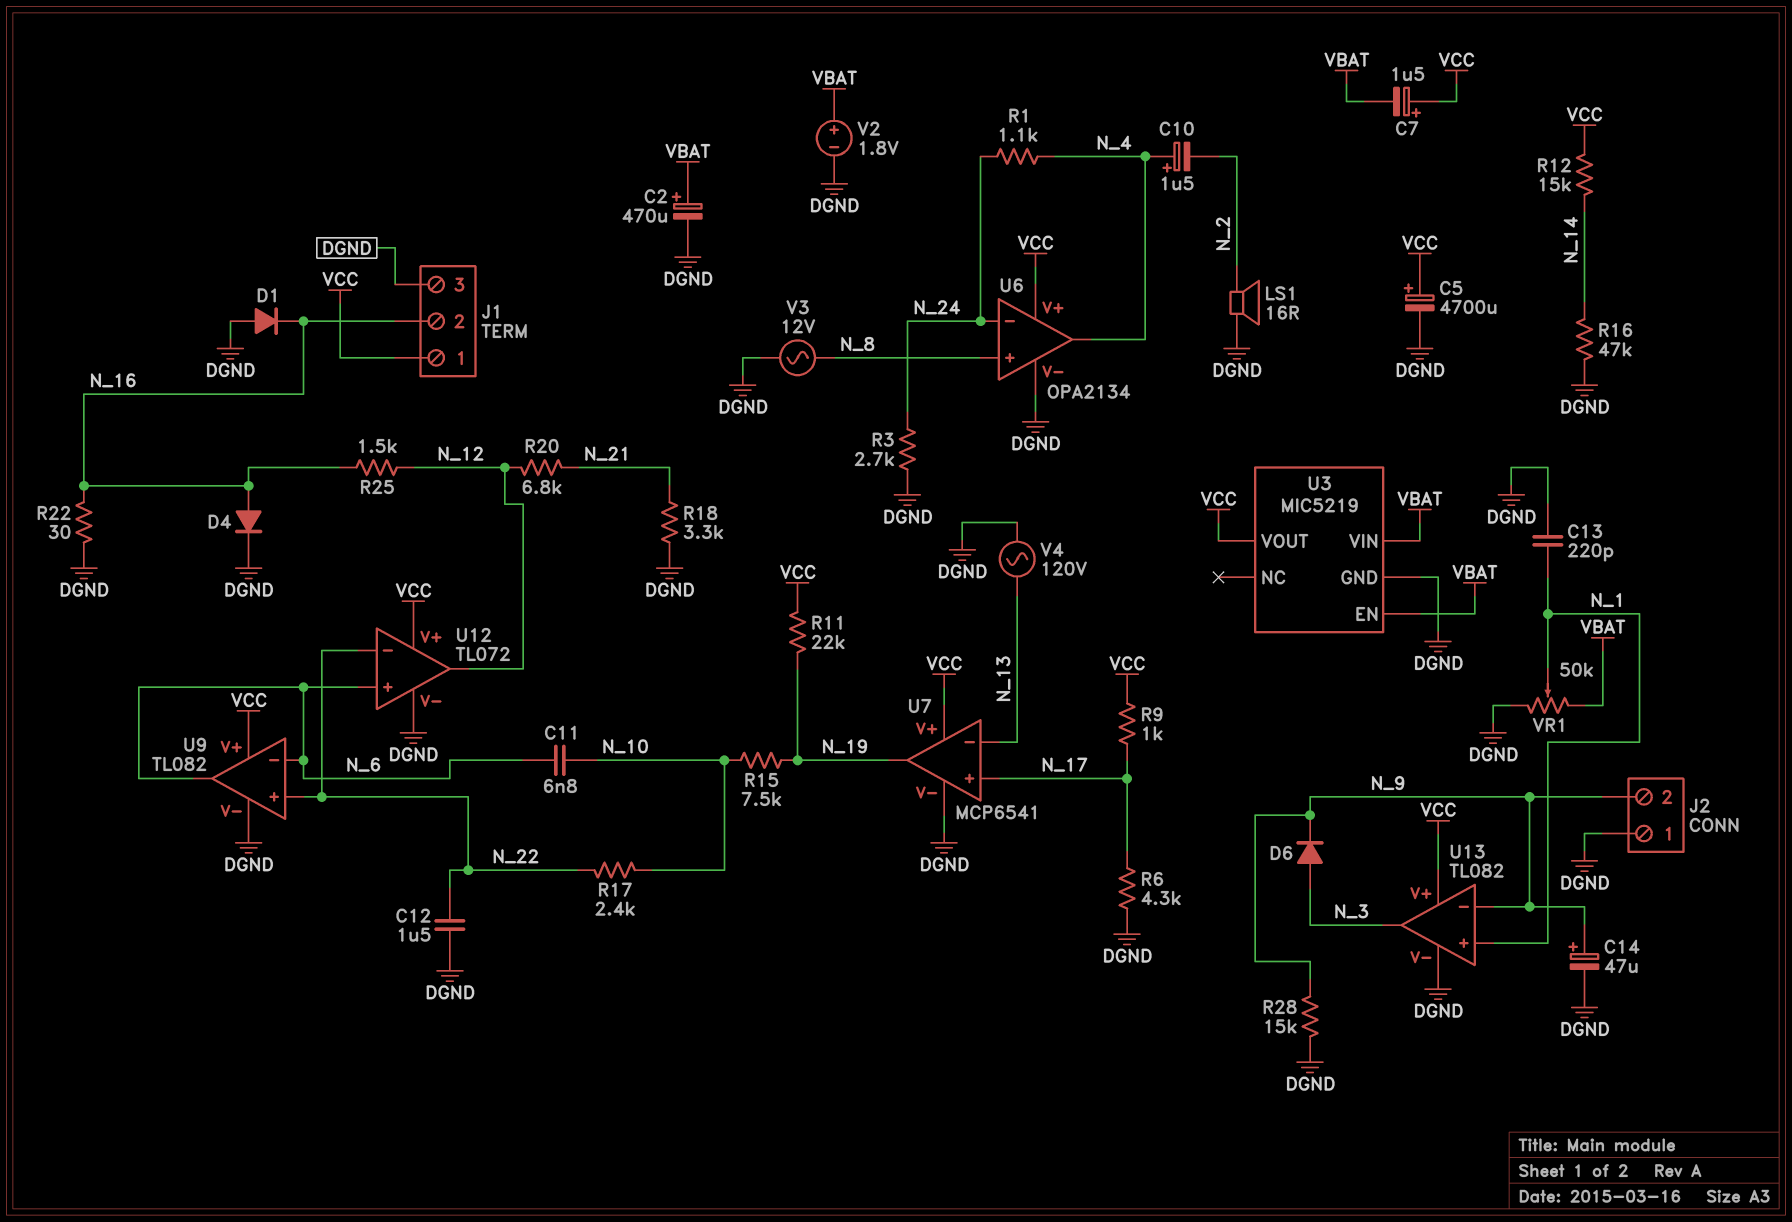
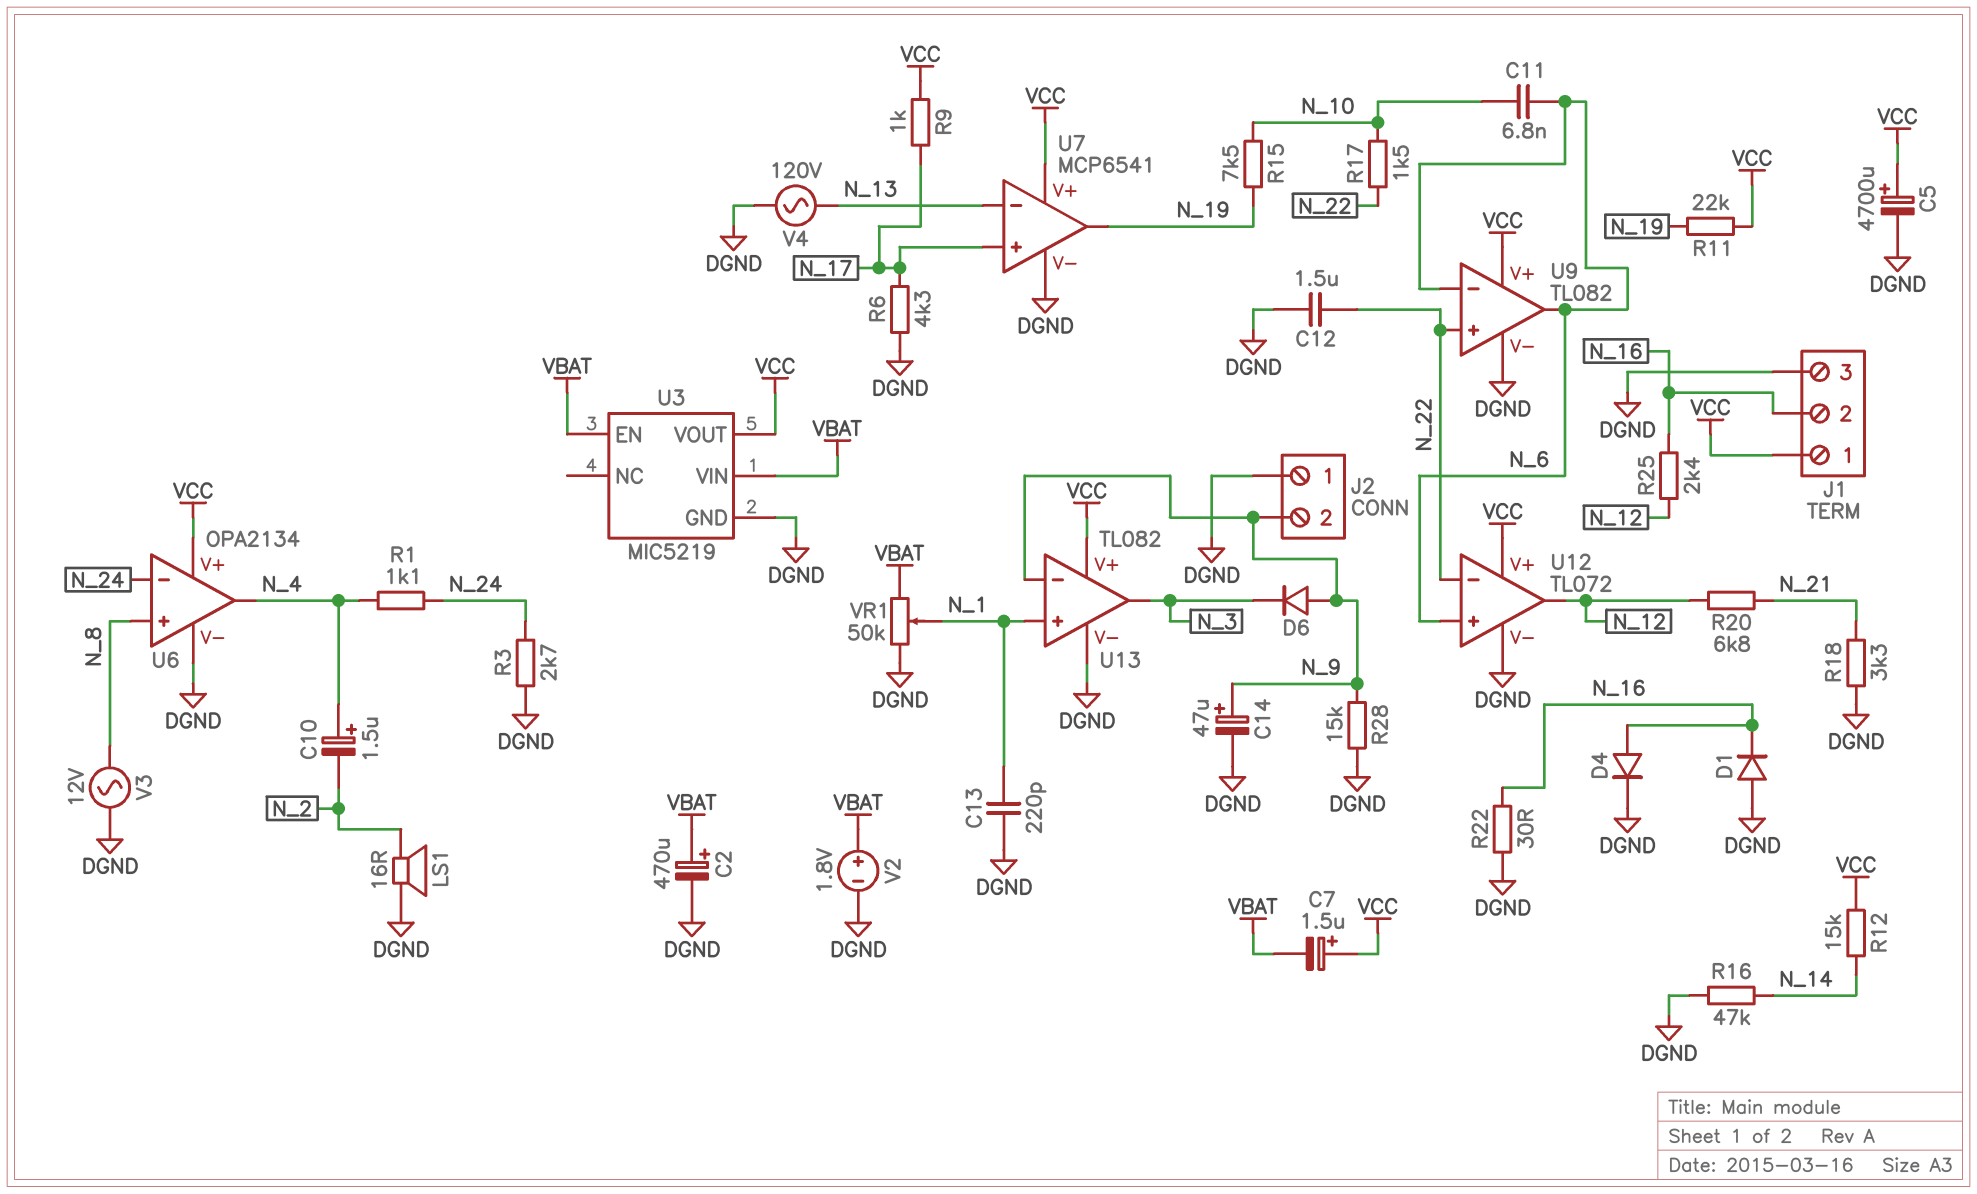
D6: diode (A N_3, K N_9) -> diode (A N_9, K N_3)
R17: 2.4k (N_10, N_22) -> 1.5k (N_10, N_22)
R25: 1.5k (N_12, N_16) -> 2.4k (N_12, N_16)

